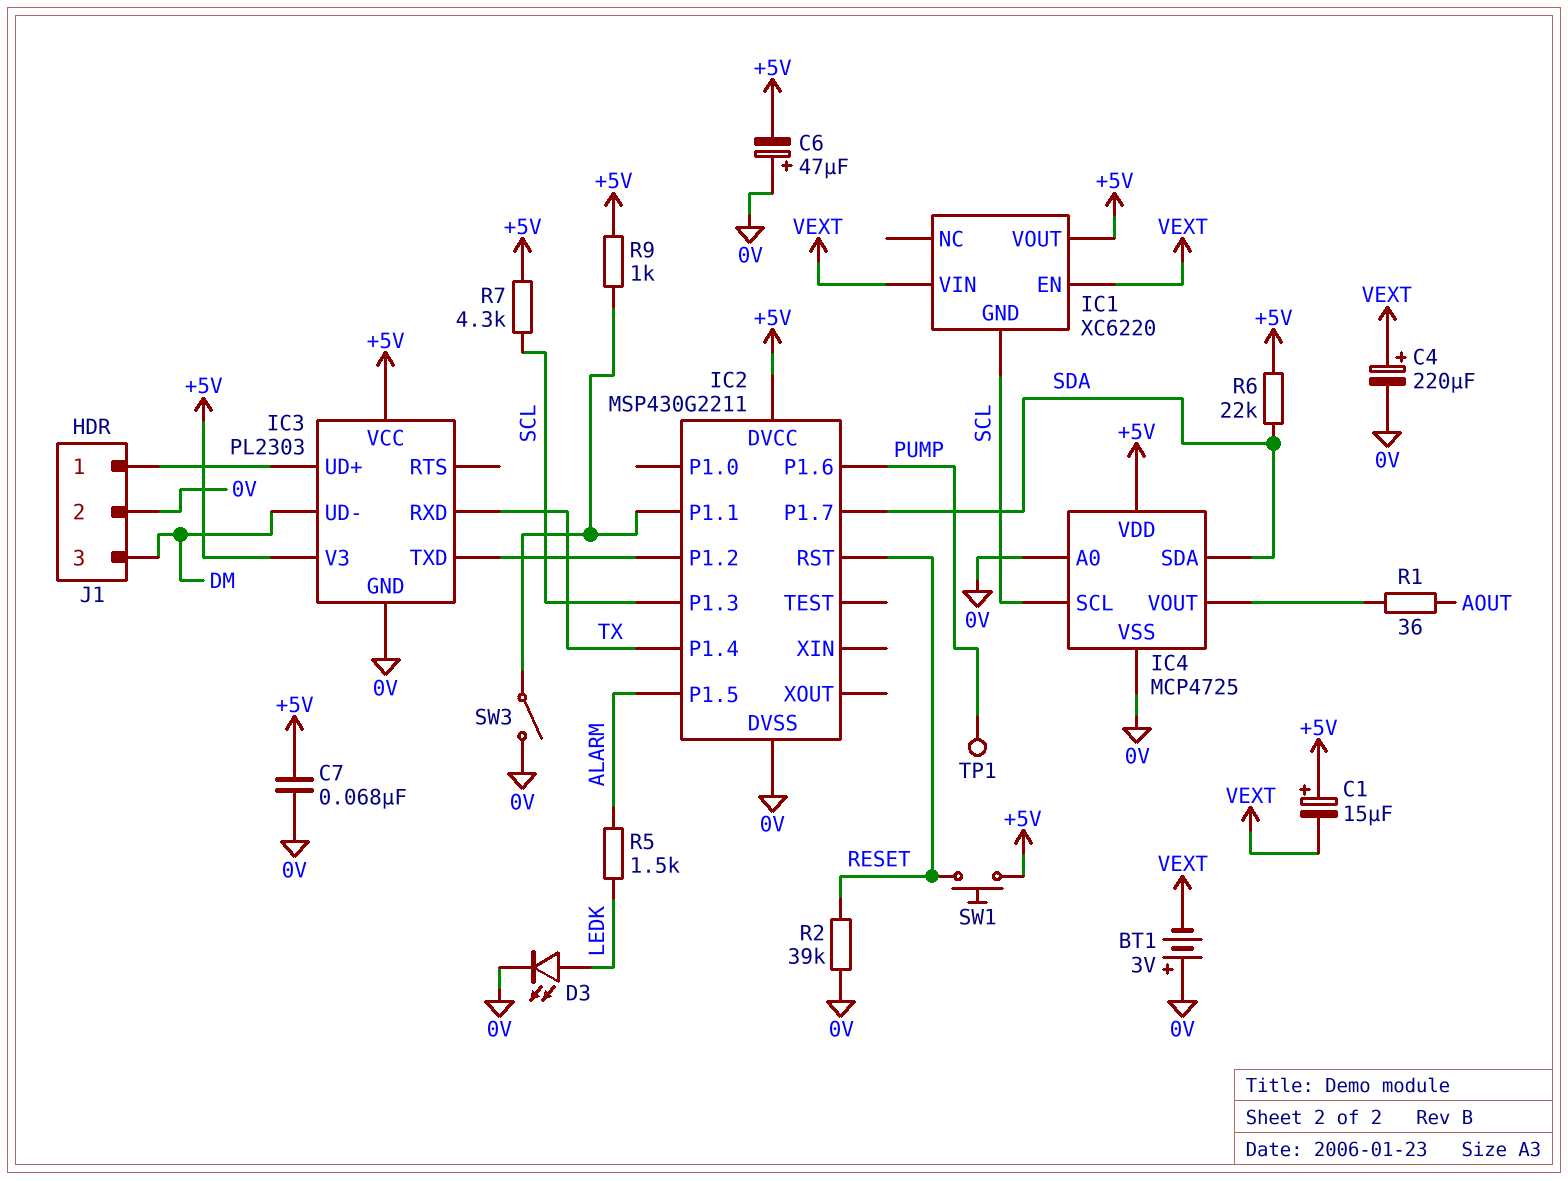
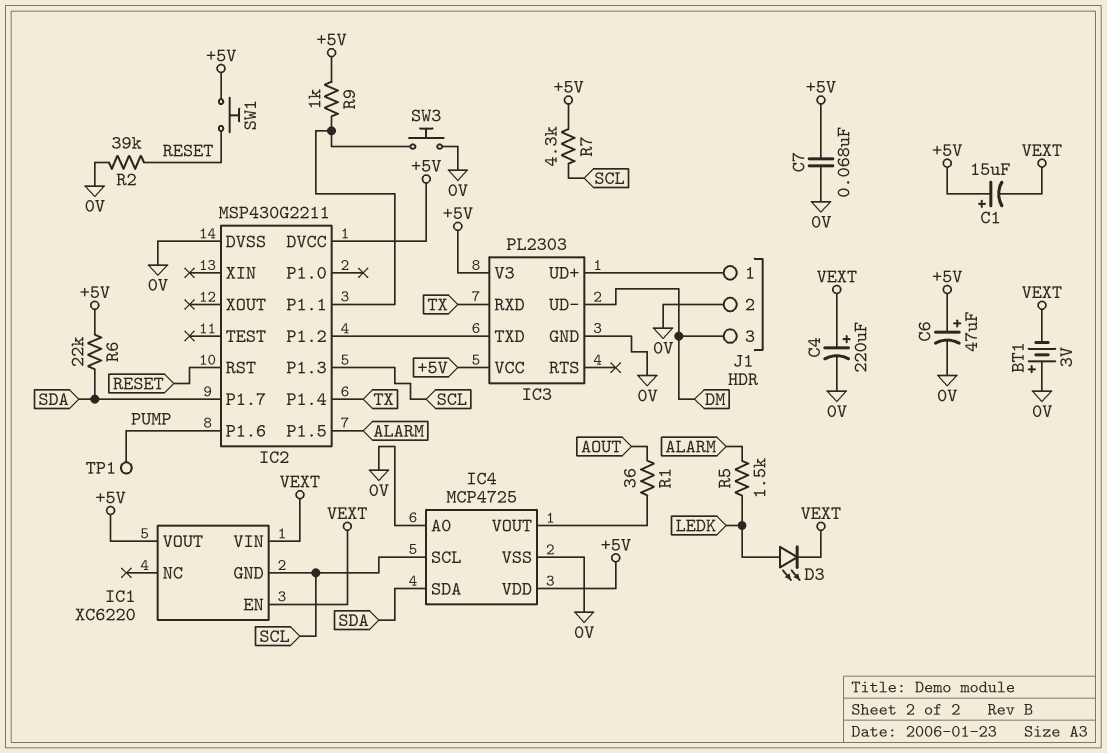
C6: 47uF (plus 0V, minus +5V) -> 47uF (plus +5V, minus 0V)
D3: LED (A LEDK, K 0V) -> LED (A LEDK, K VEXT)
SW3: switch (0V, IC2/P1.1) -> button (0V, IC2/P1.1)

